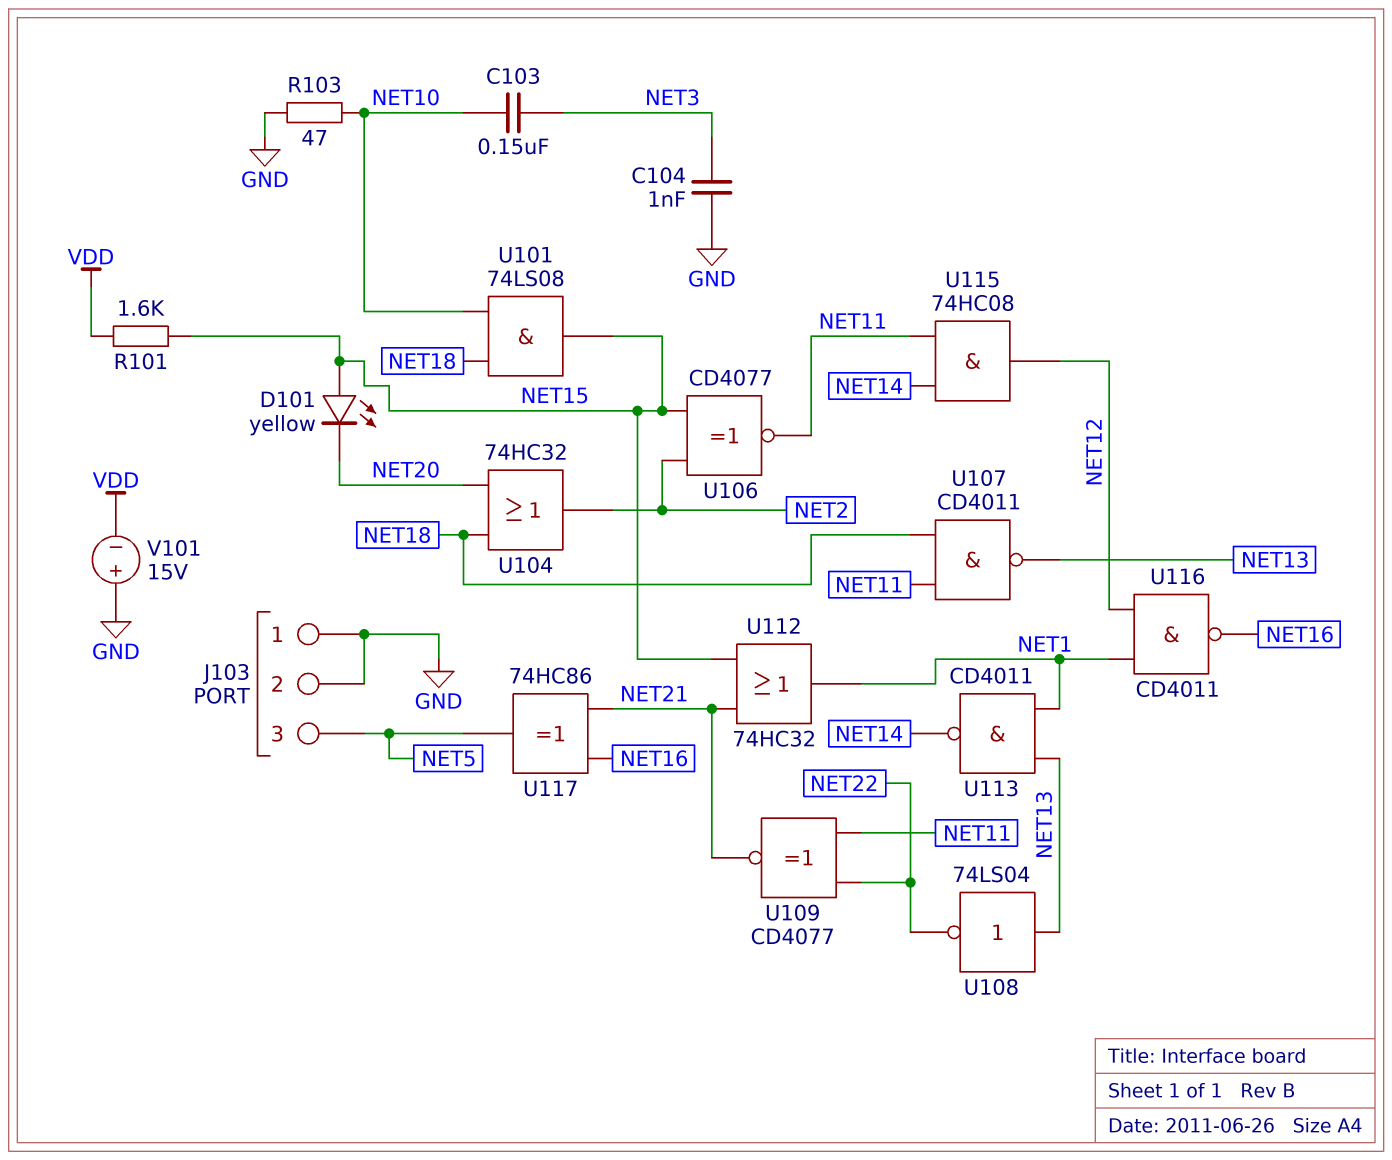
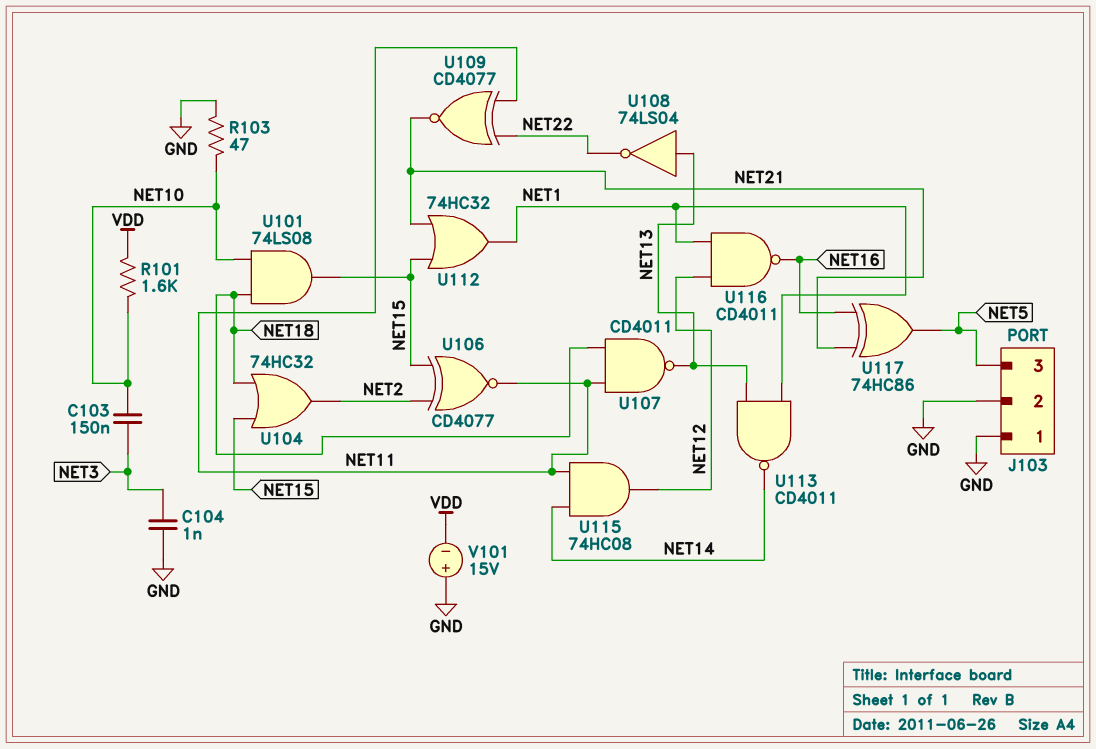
D101: LED yellow (A NET15, K NET20) -> none
R101: 1.6k (NET15, VDD) -> 1.6k (NET10, VDD)
U104: OR 74HC32 (in NET18, in NET20, out NET2) -> OR 74HC32 (in NET15, in NET18, out NET2)

